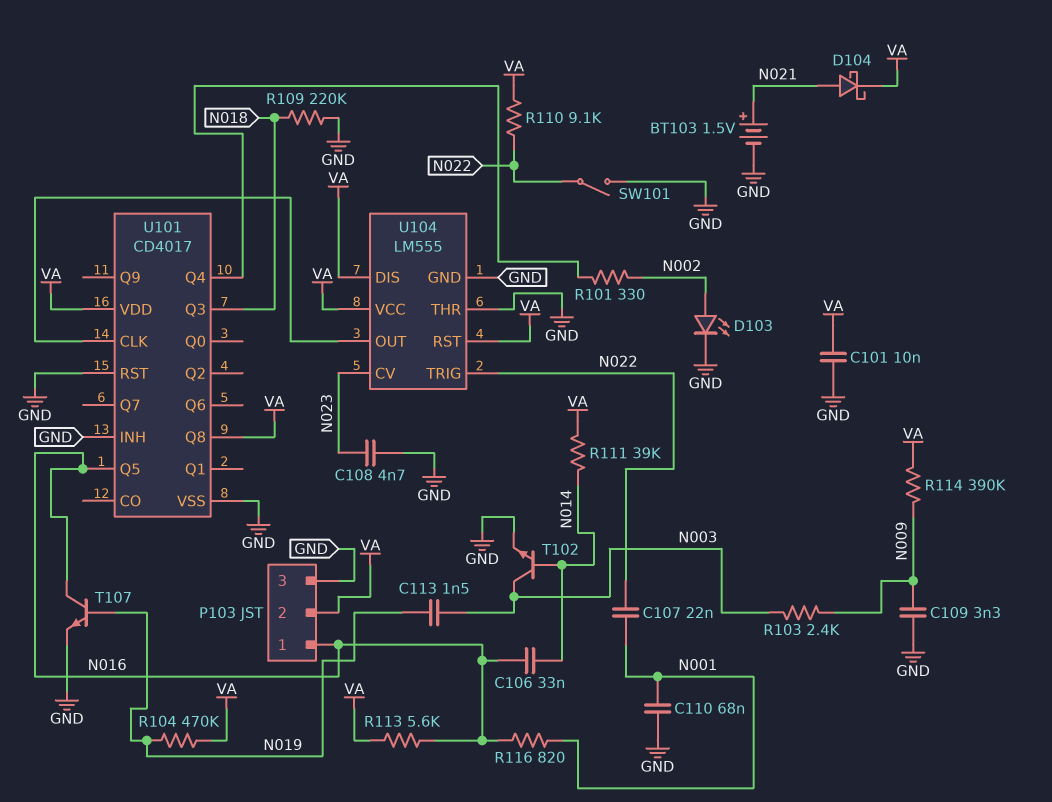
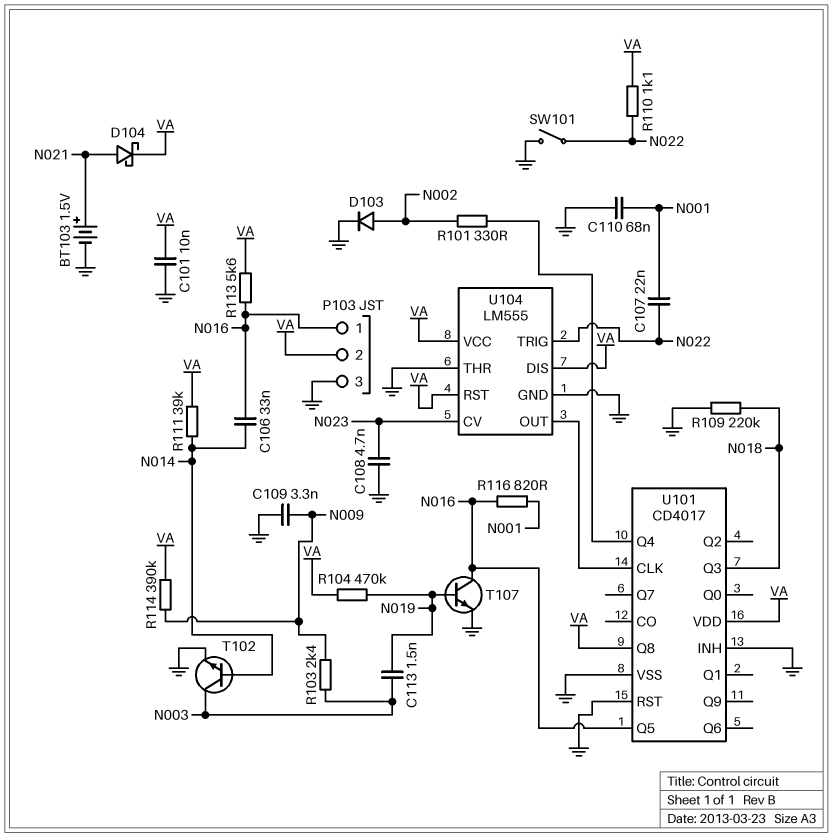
D103: LED (A N002, K GND) -> diode (A N002, K GND)
R110: 9.1k (N022, VA) -> 1.1k (N022, VA)

